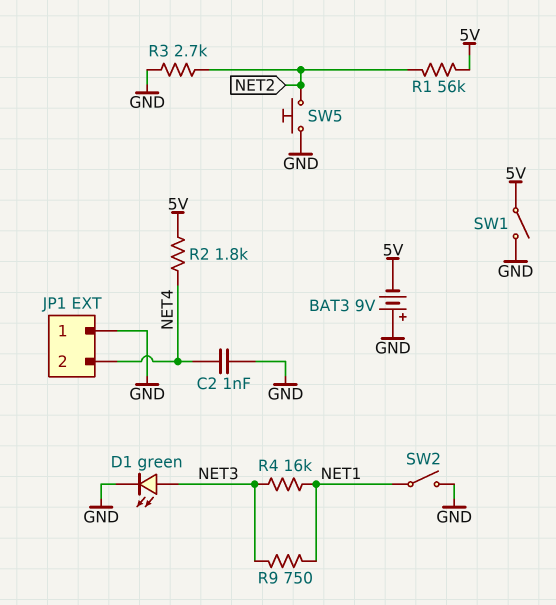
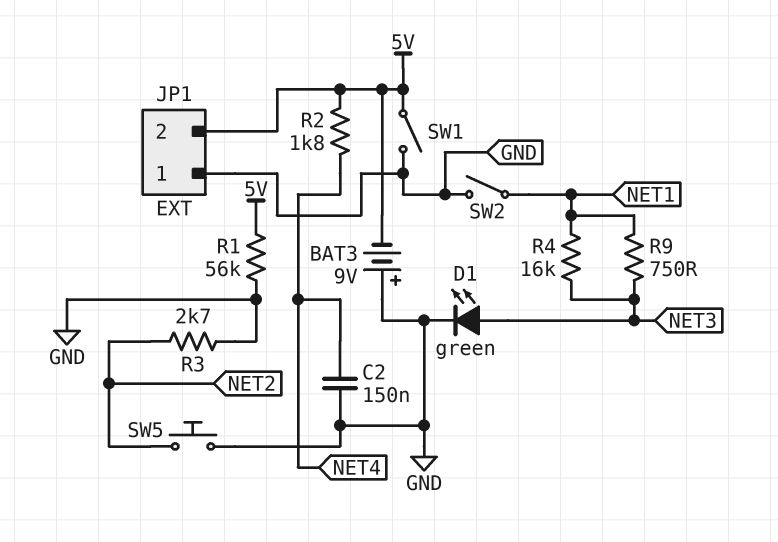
C2: 1nF (GND, NET4) -> 150nF (GND, NET4)
JP1 pin 2: NET4 -> 5V
R1: 56k (5V, NET2) -> 56k (5V, GND)

